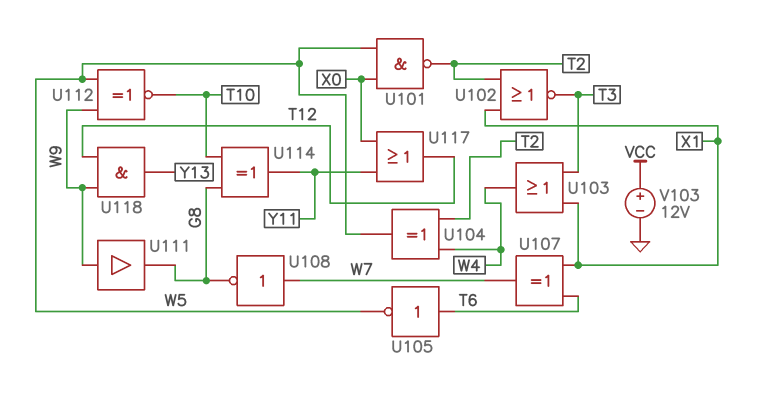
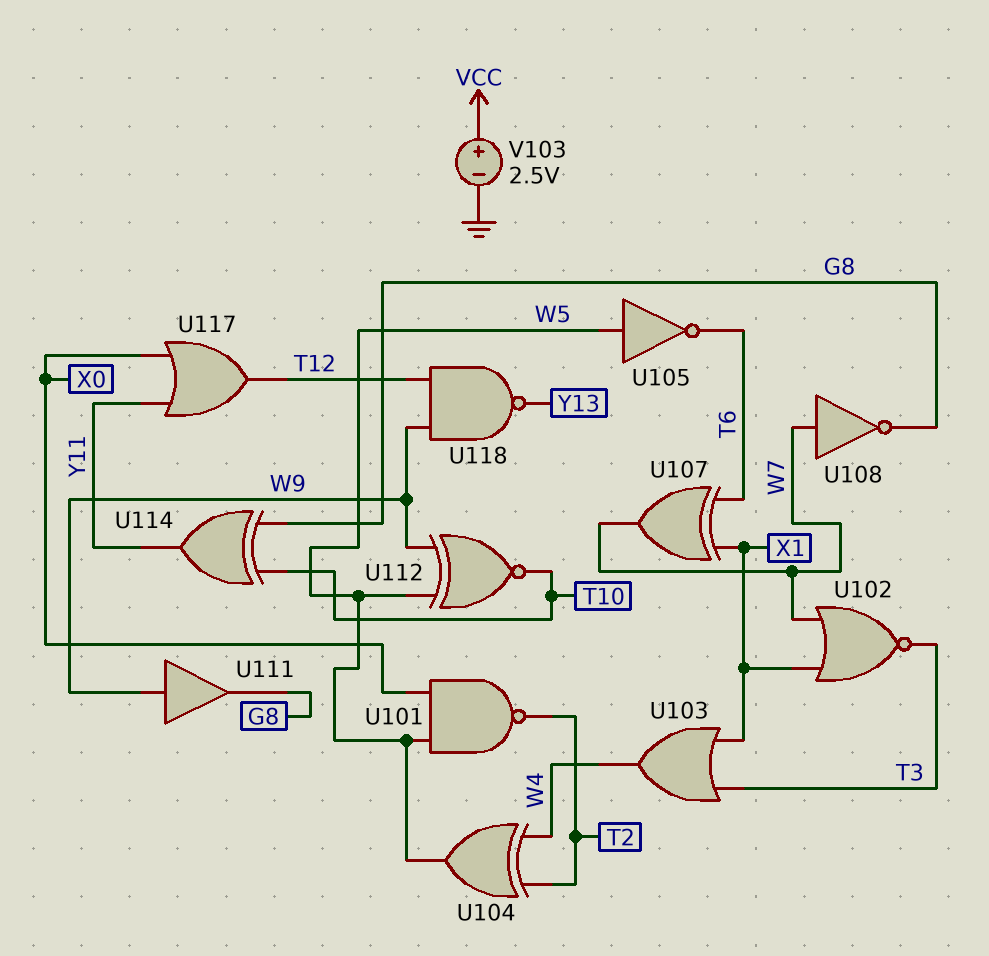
U102: NOR (in T2, in X1, out T3) -> NOR (in W7, in X1, out T3)
U105: NOT (in T6, out W5) -> NOT (in W5, out T6)
U118: AND (in T12, in W9, out Y13) -> NAND (in T12, in W9, out Y13)
V103: 12V (plus VCC, minus GND) -> 2.5V (plus VCC, minus GND)

